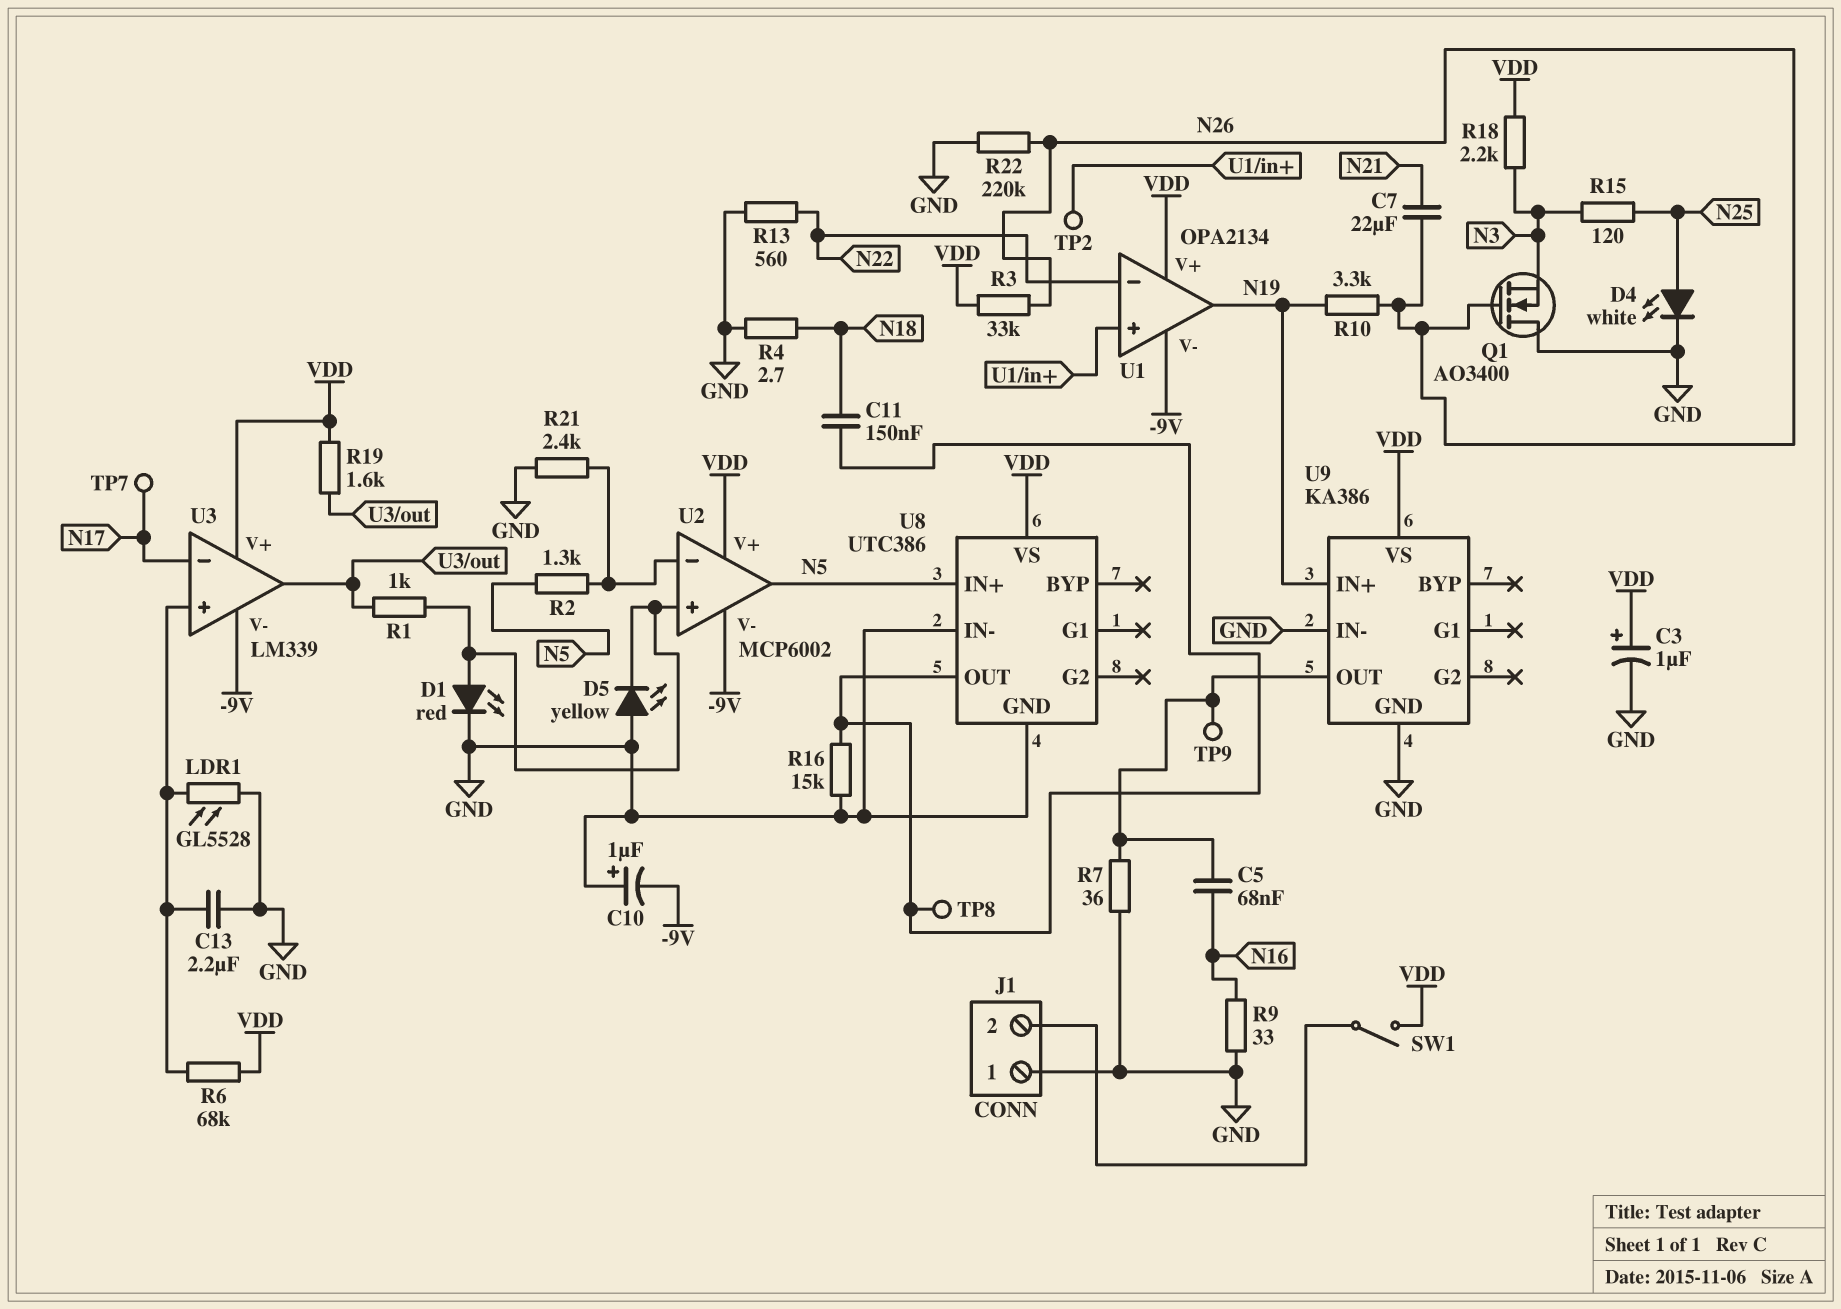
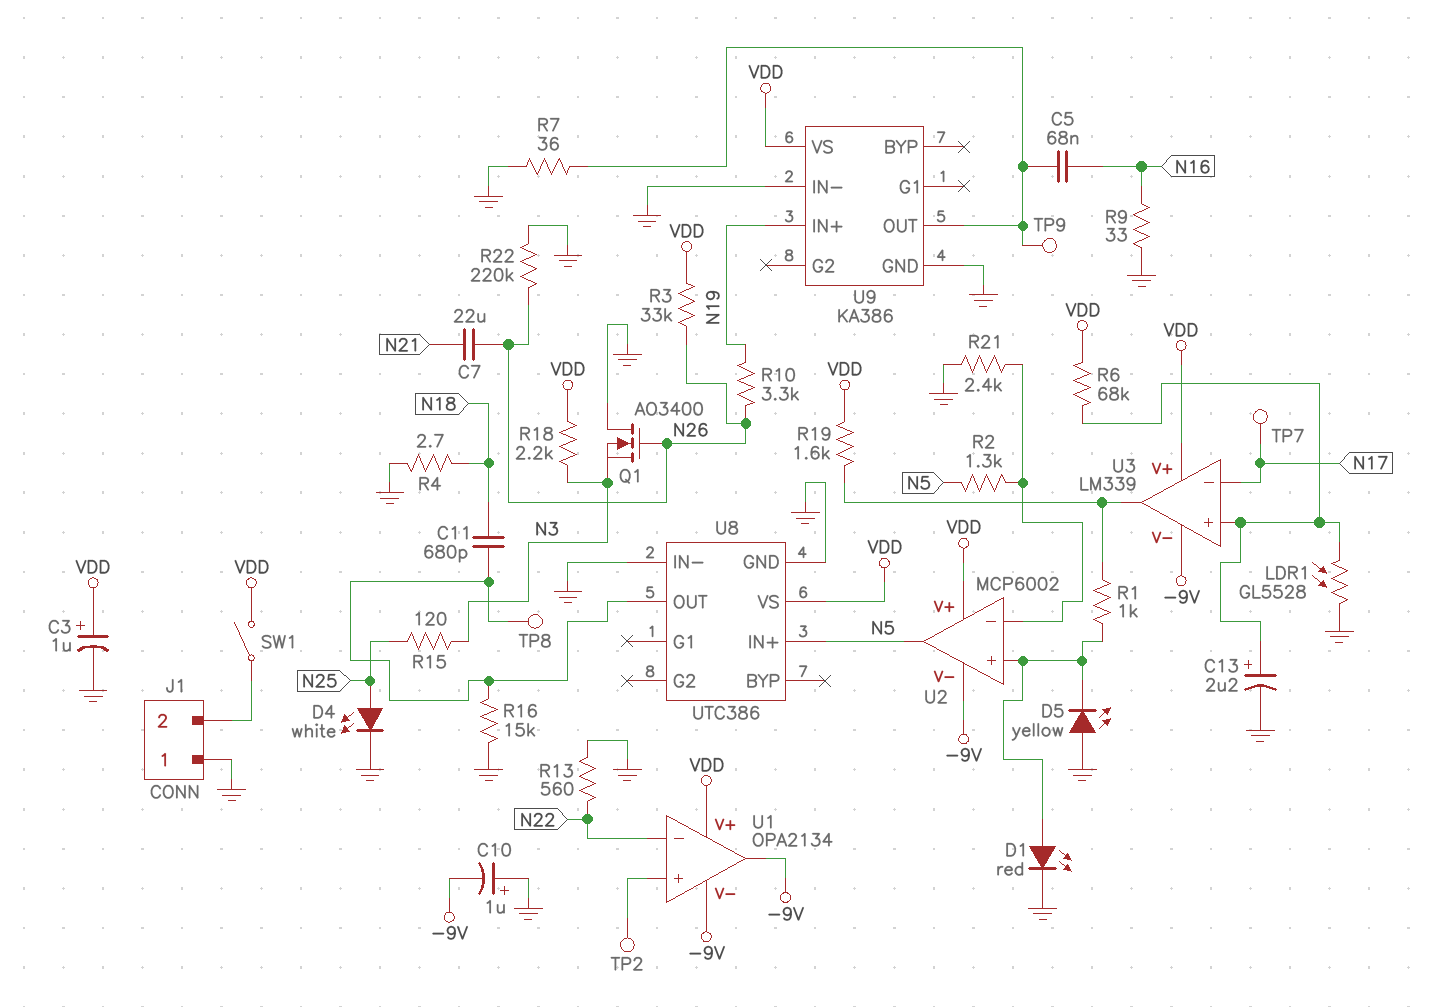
C11: 150nF (N18, U8/OUT) -> 680pF (N18, U8/OUT)
C13: 2.2uF (GND, U3/in+) -> 2.2uF (plus U3/in+, minus GND)
U1 pin out: N19 -> -9V

